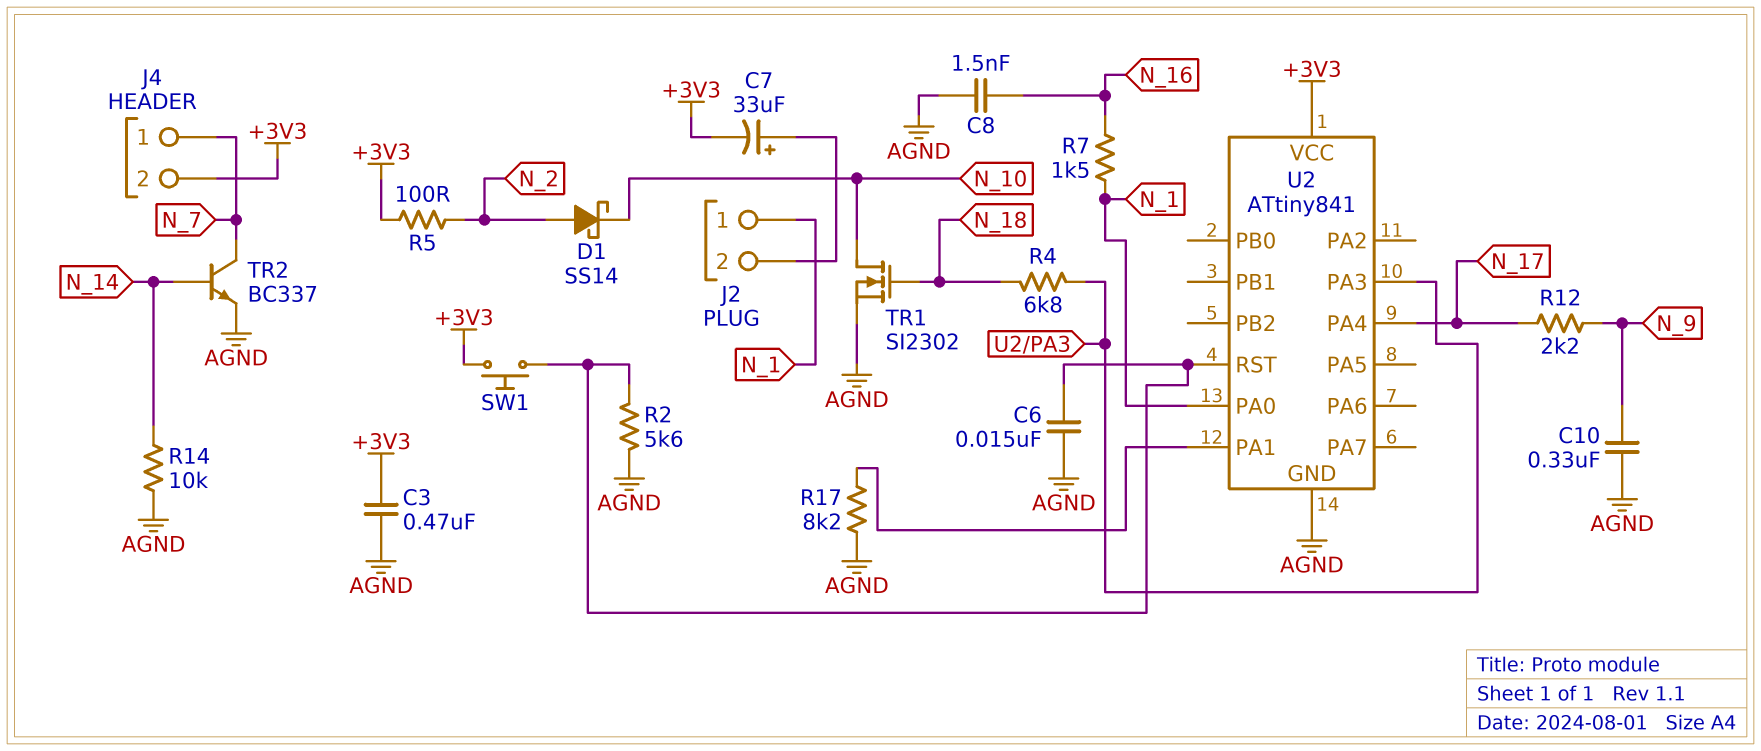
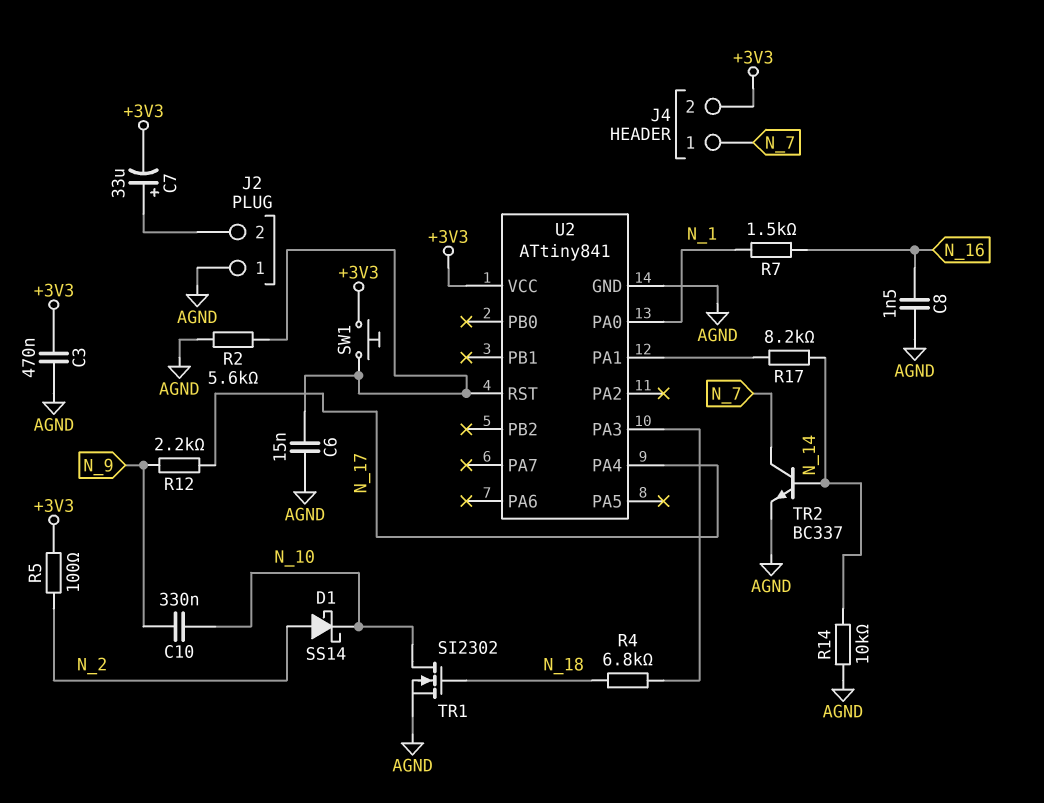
C10: 330nF (AGND, N_9) -> 330nF (N_9, N_10)
J2 pin 1: N_1 -> AGND
R17: 8.2k (AGND, U2/PA1) -> 8.2k (N_14, U2/PA1)

